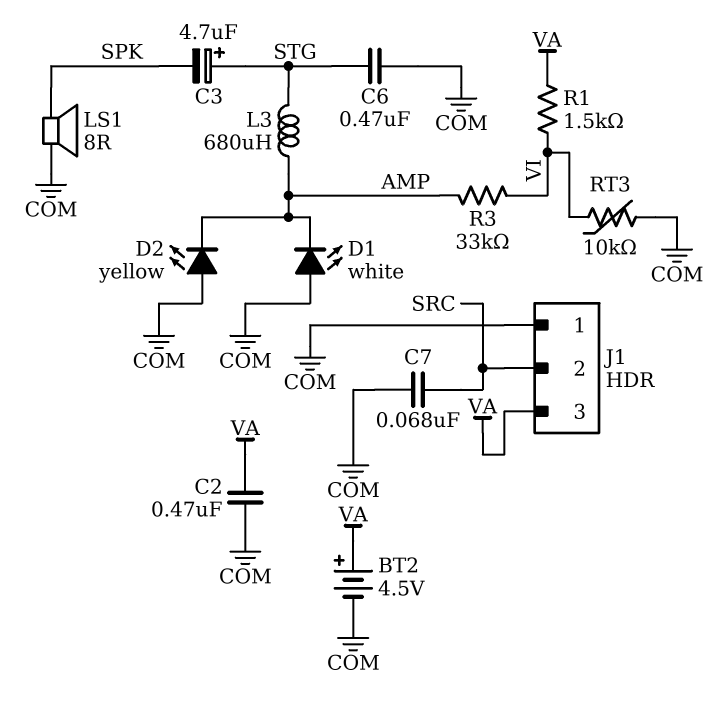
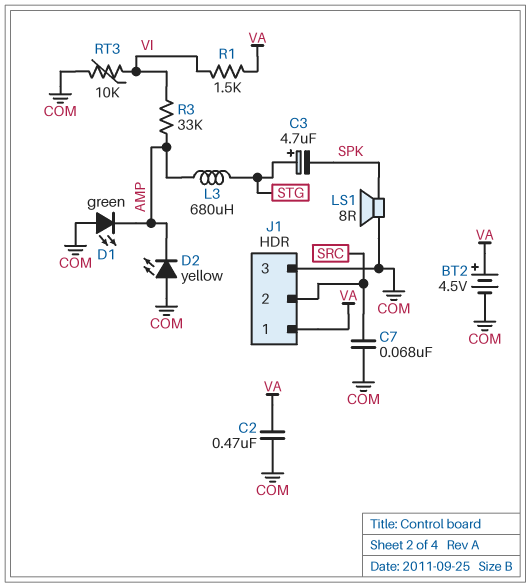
C6: 470nF (COM, STG) -> none
D1: LED white (A COM, K AMP) -> LED green (A COM, K AMP)
J1 pin 1: COM -> VA
J1 pin 3: VA -> COM

